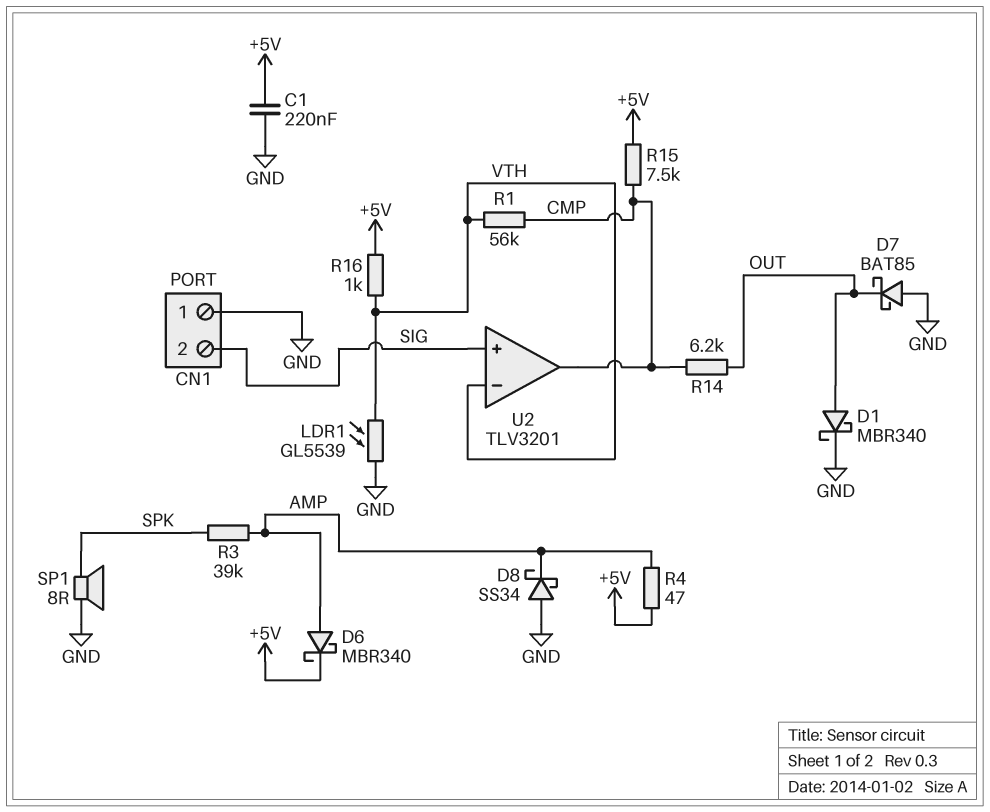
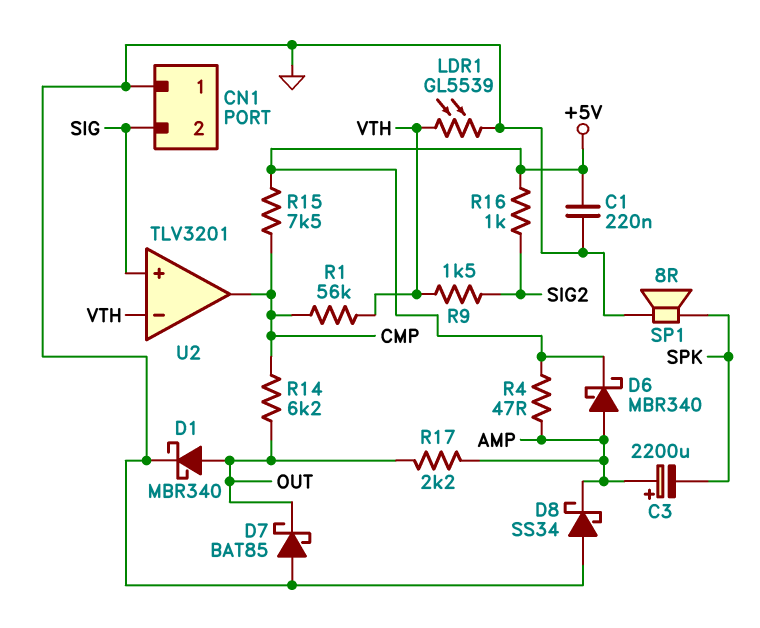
C3: none -> 2200uF (plus AMP, minus SPK)
R3: 39k (AMP, SPK) -> none
R9: none -> 1.5k (SIG2, VTH)
R16: 1k (+5V, VTH) -> 1k (+5V, SIG2)
R17: none -> 2.2k (AMP, OUT)

